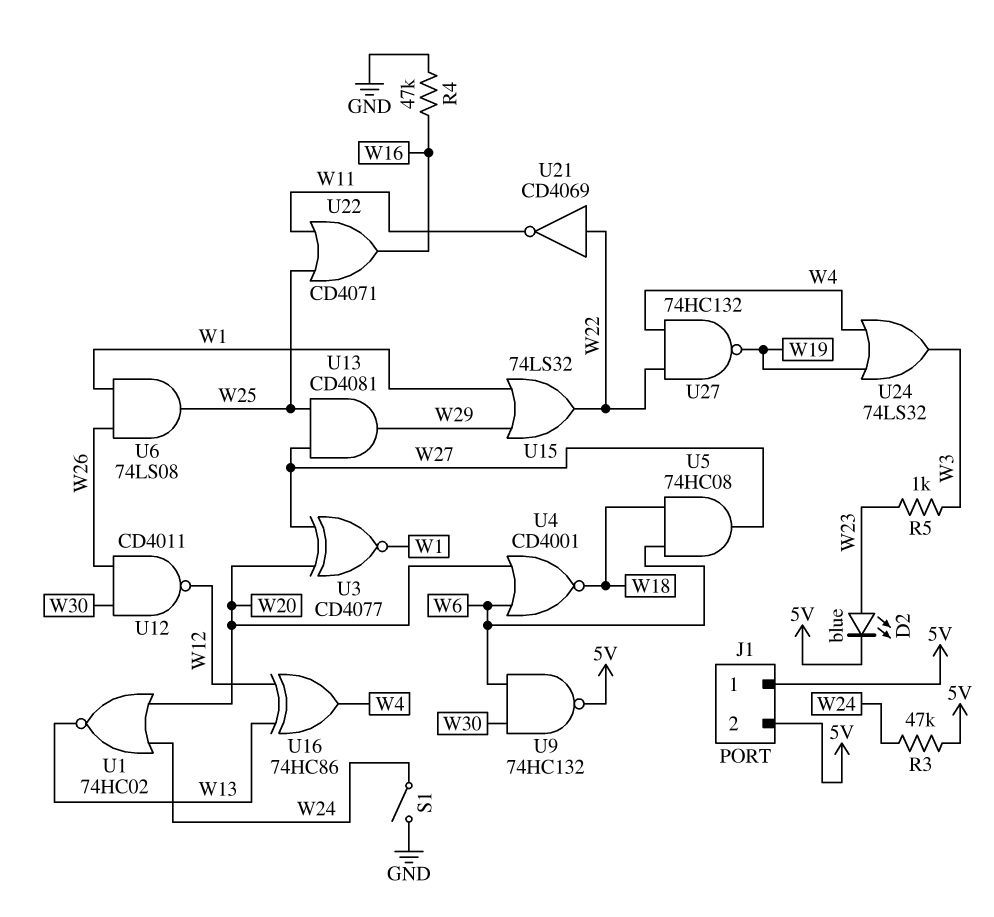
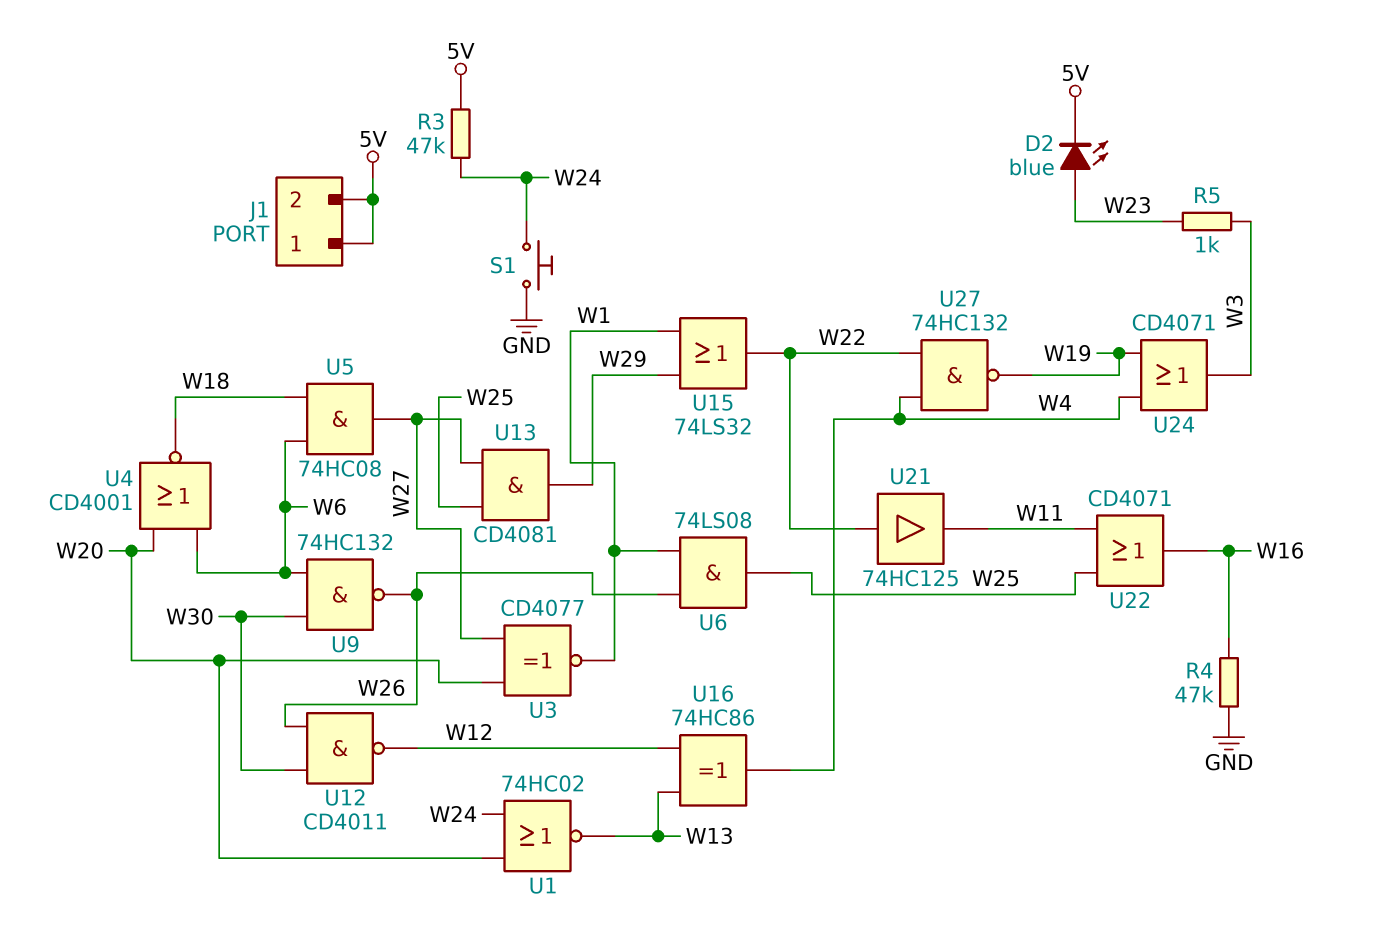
S1: switch (GND, W24) -> button (GND, W24)
U9: NAND 74HC132 (in W6, in W30, out 5V) -> NAND 74HC132 (in W6, in W30, out W26)
U21: NOT CD4069 (in W22, out W11) -> buffer 74HC125 (in W22, out W11)
U24: OR 74LS32 (in W4, in W19, out W3) -> OR CD4071 (in W4, in W19, out W3)

